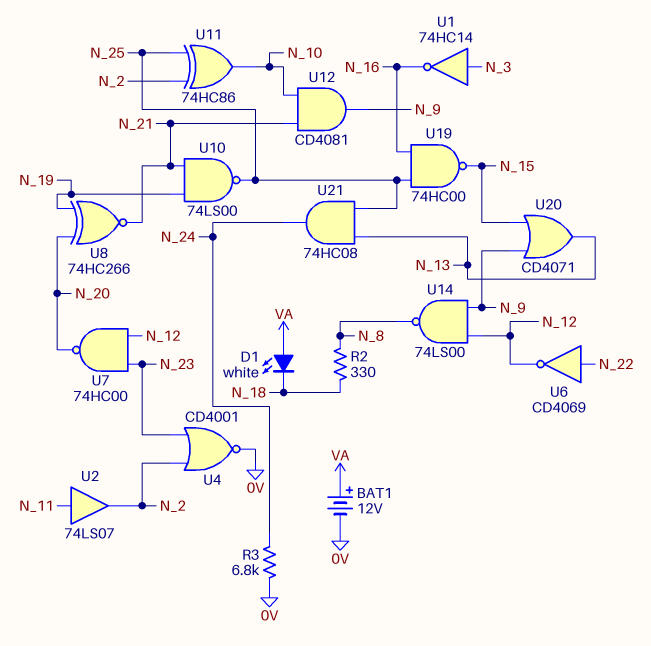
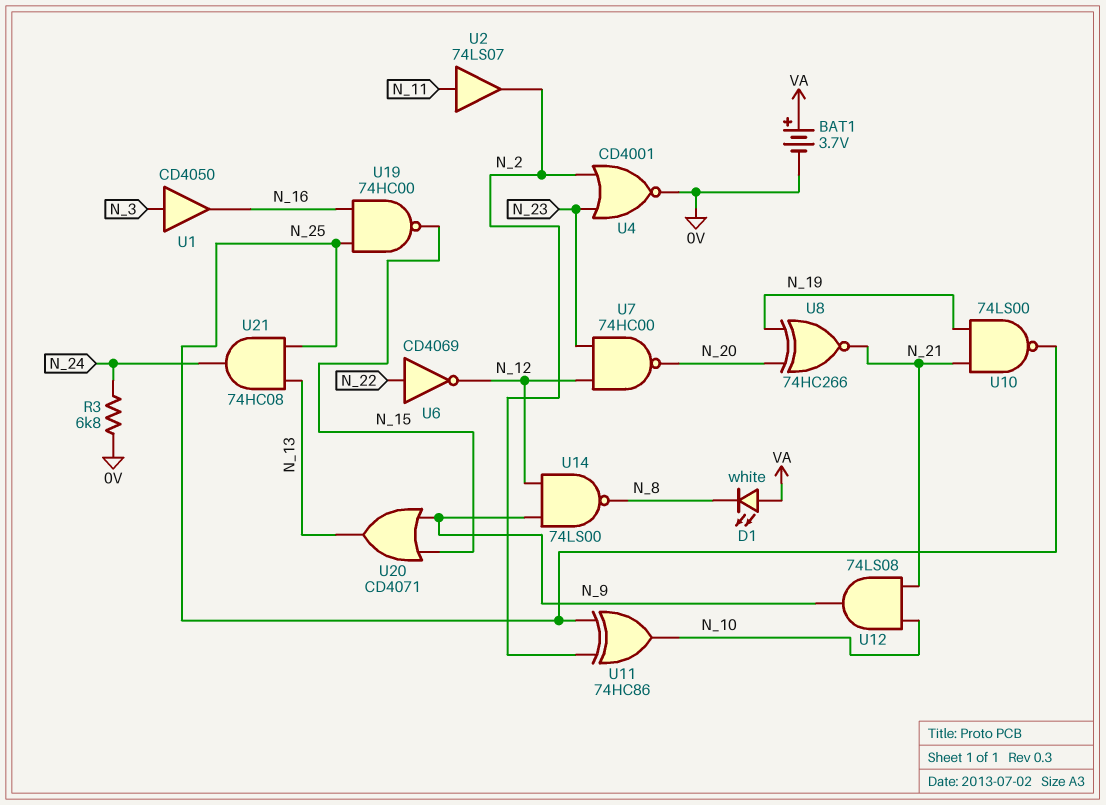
BAT1: 12V (plus VA, minus 0V) -> 3.7V (plus VA, minus 0V)
D1: LED white (A VA, K N_18) -> LED white (A VA, K N_8)
R2: 330 (N_8, N_18) -> none
U1: NOT 74HC14 (in N_3, out N_16) -> buffer CD4050 (in N_3, out N_16)
U12: AND CD4081 (in N_10, in N_21, out N_9) -> AND 74LS08 (in N_10, in N_21, out N_9)

